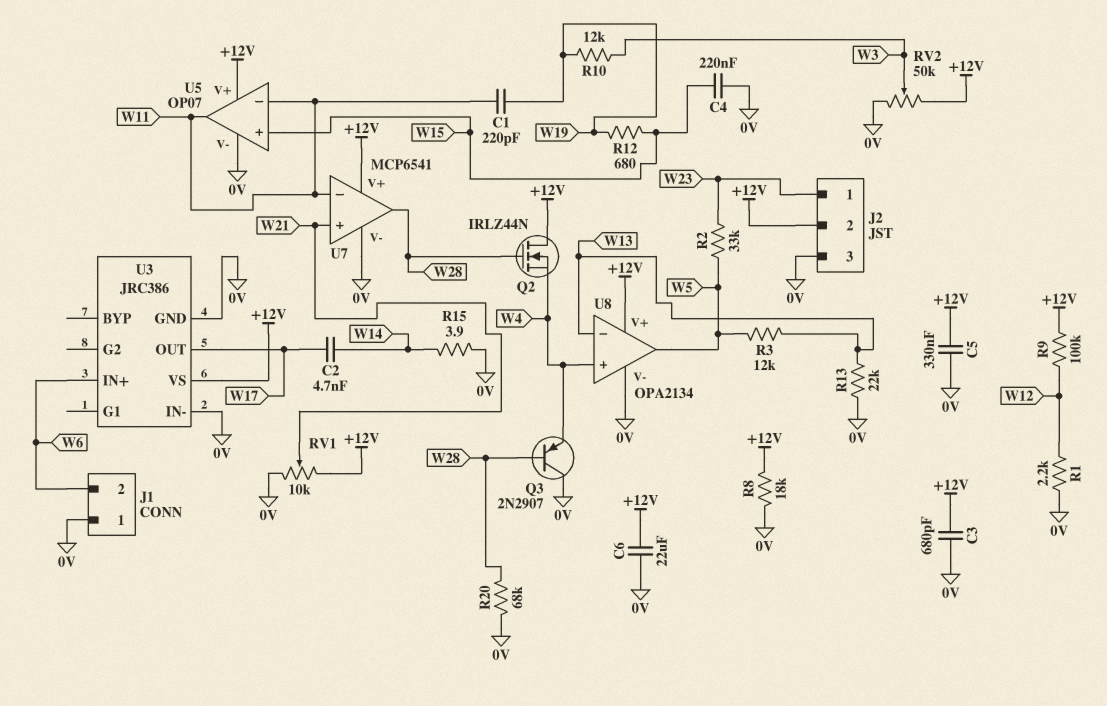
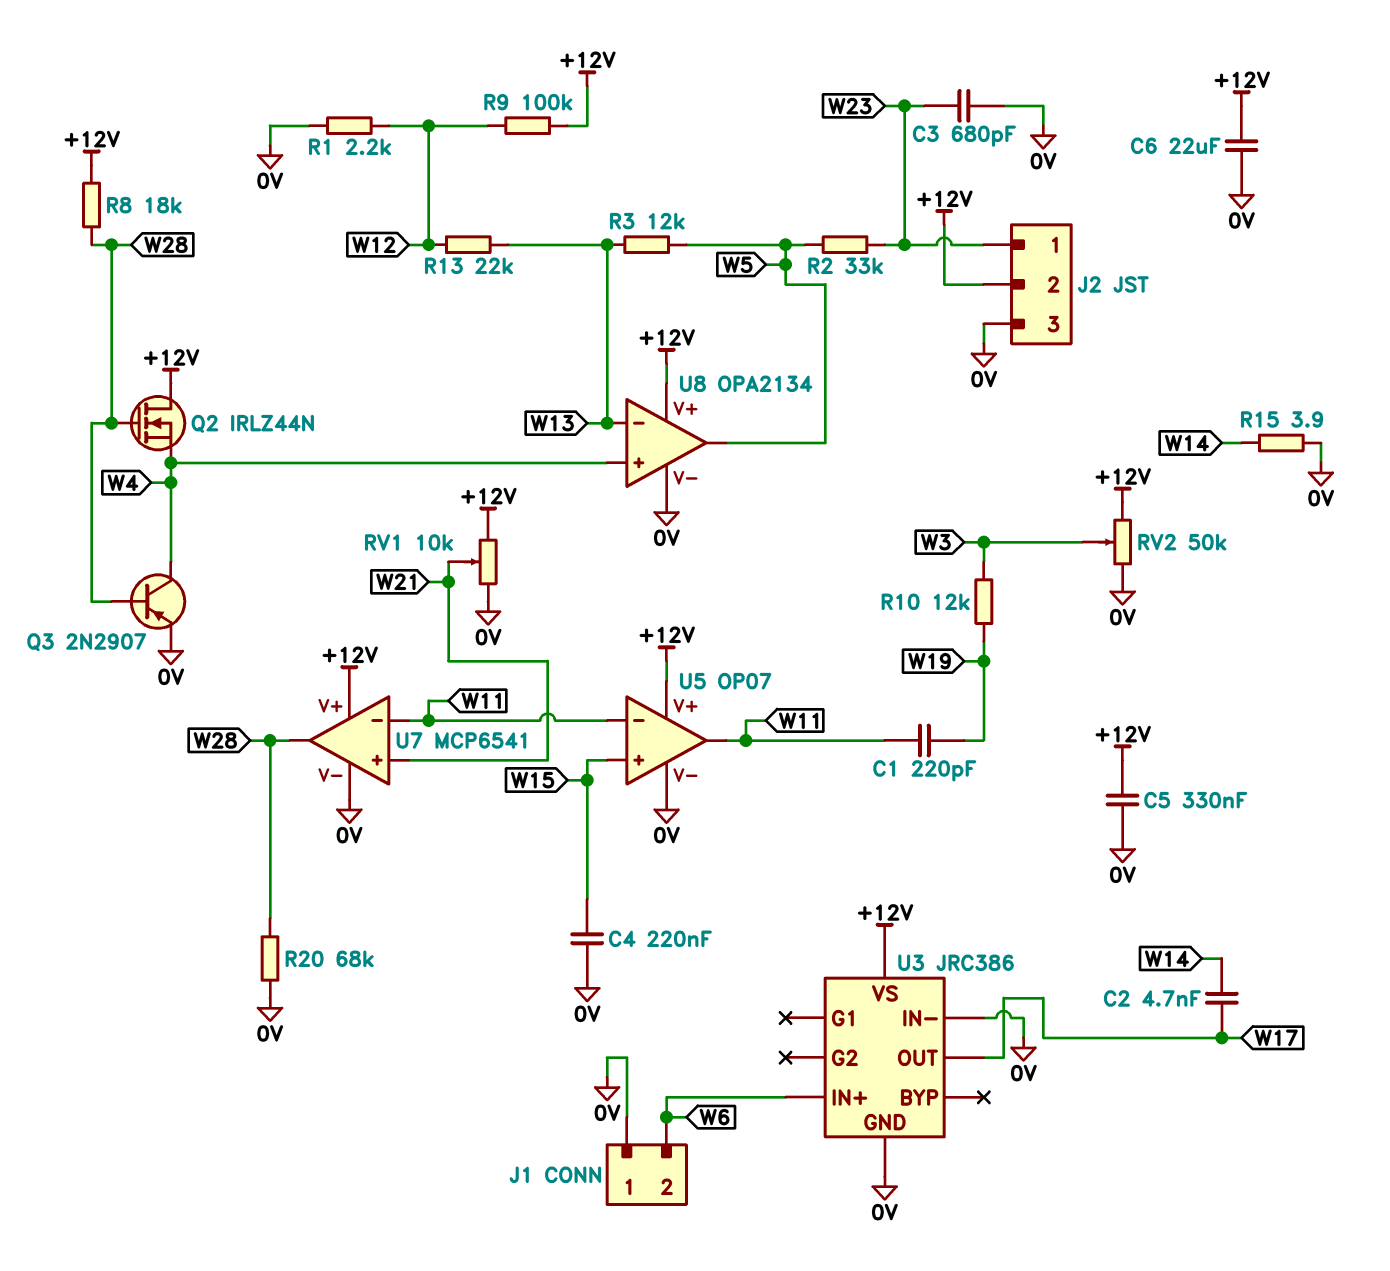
C3: 680pF (+12V, 0V) -> 680pF (0V, W23)
Q3: PNP 2N2907 (B W28, C 0V, E W4) -> PNP 2N2907 (B W28, C W4, E 0V)
R8: 18k (+12V, 0V) -> 18k (+12V, W28)
R12: 680 (W15, W19) -> none
R13: 22k (0V, W13) -> 22k (W12, W13)

